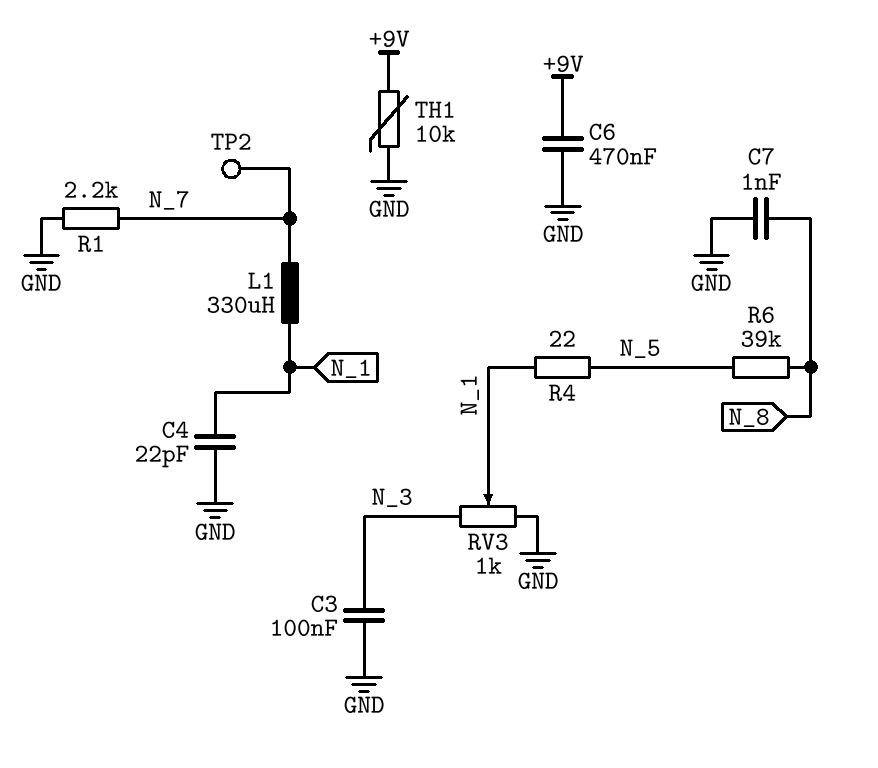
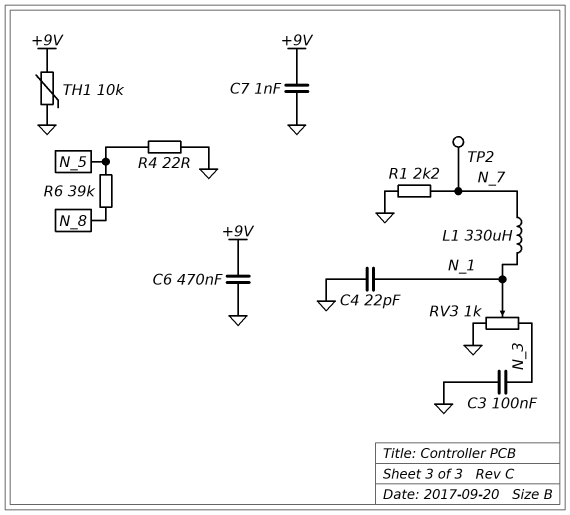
C7: 1nF (GND, N_8) -> 1nF (+9V, GND)
R4: 22 (N_1, N_5) -> 22 (GND, N_5)

